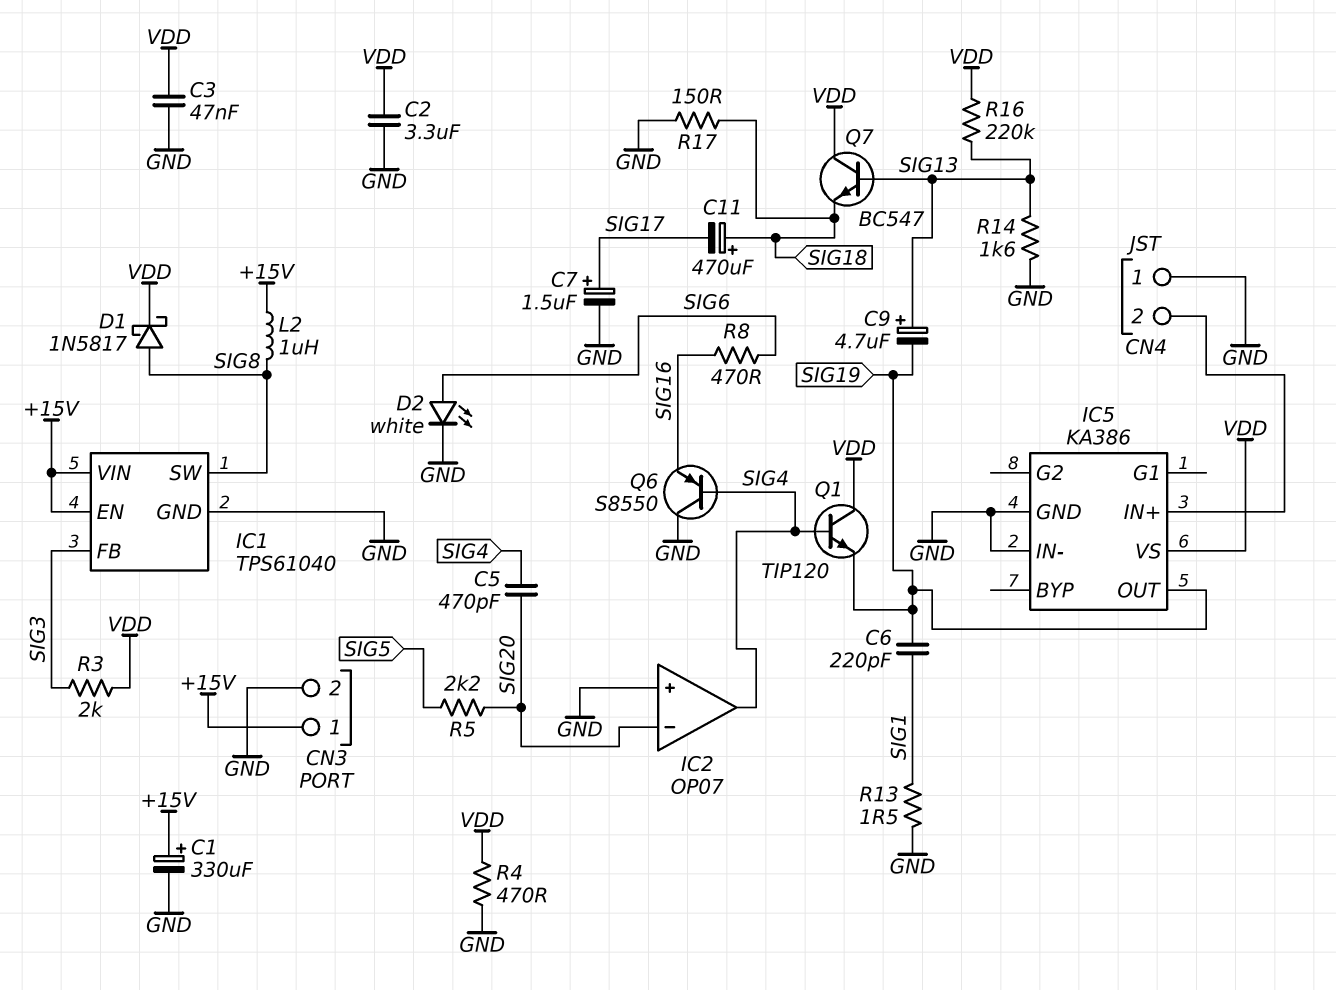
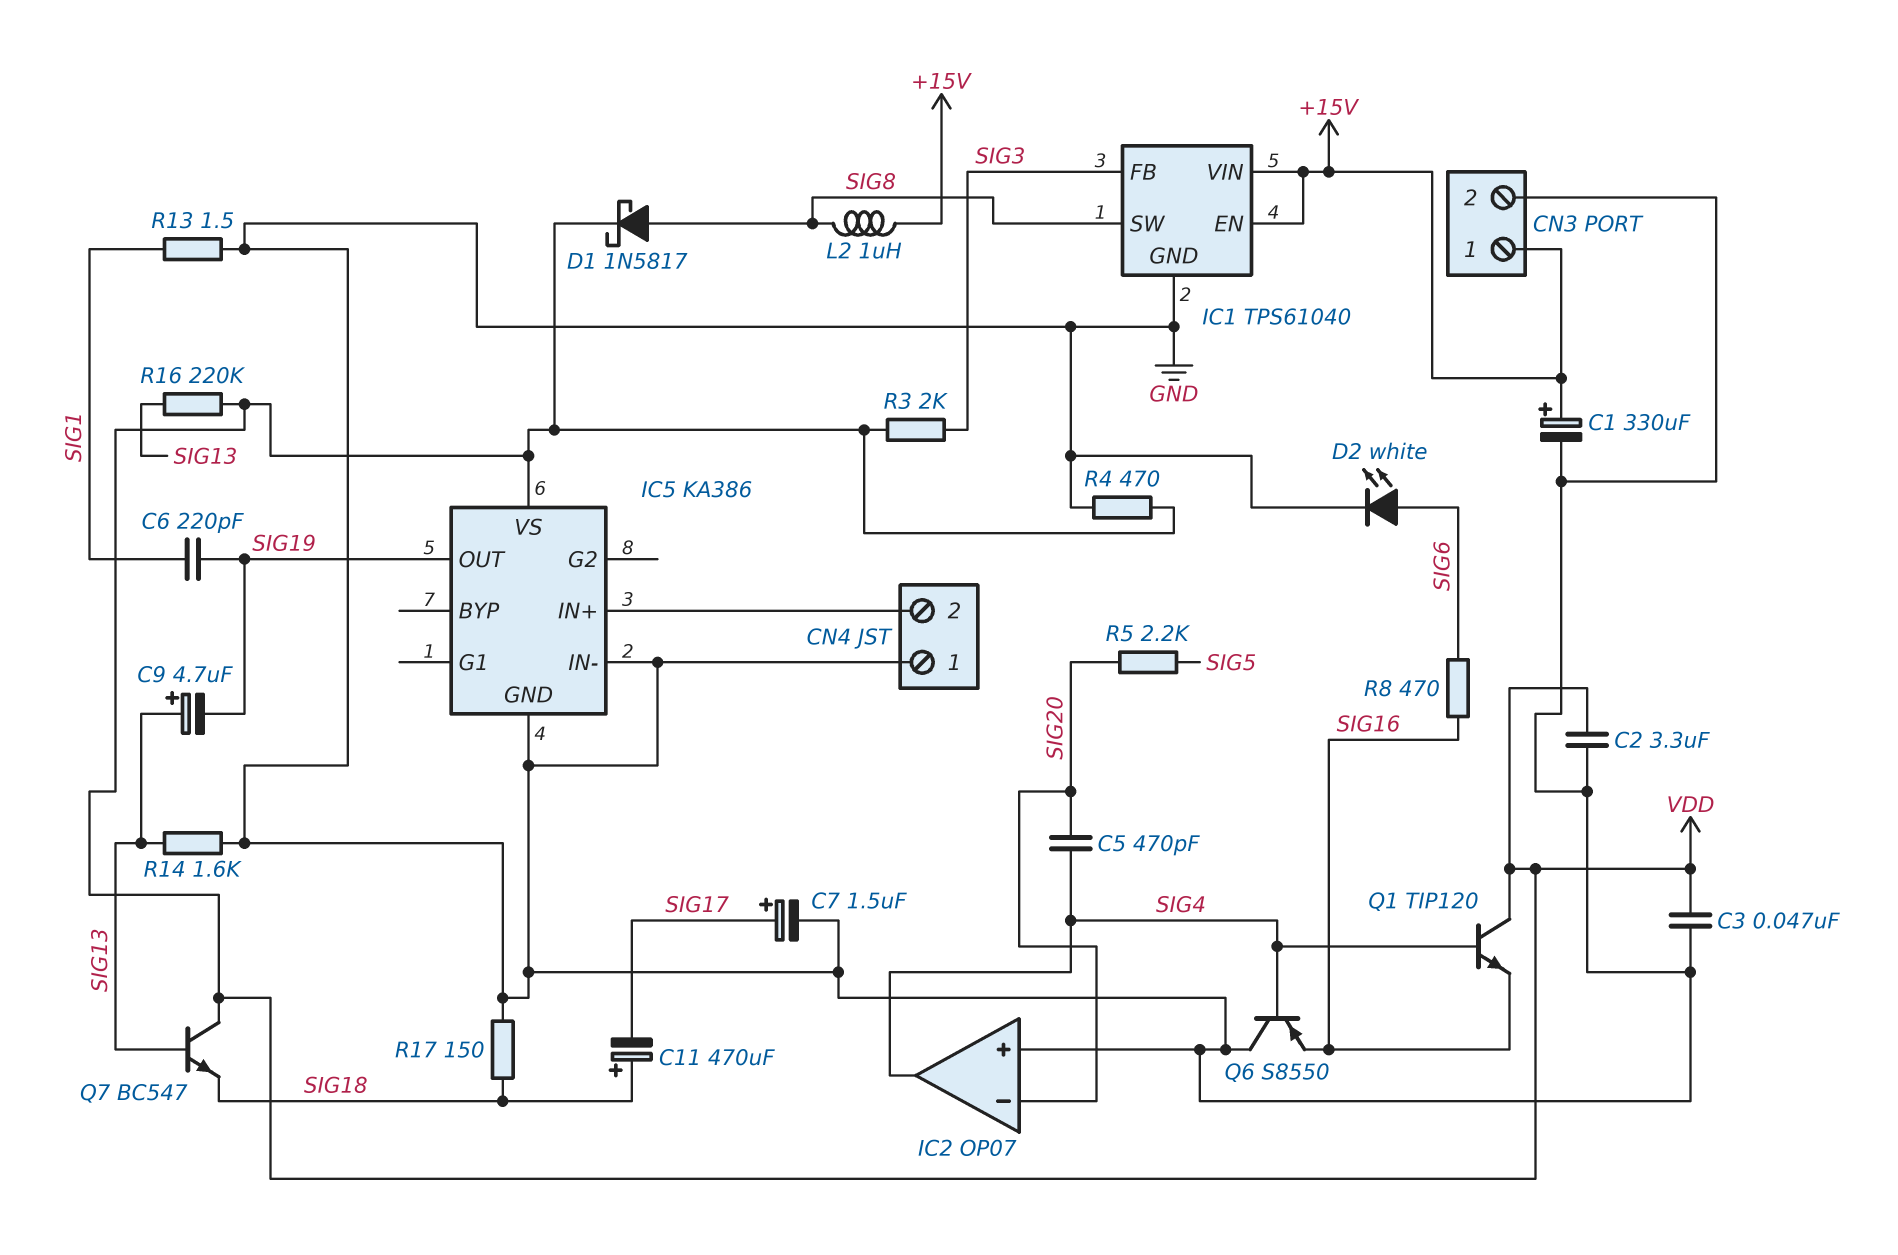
Q1: NPN TIP120 (B SIG4, C VDD, E SIG19) -> NPN TIP120 (B SIG4, C VDD, E SIG16)

